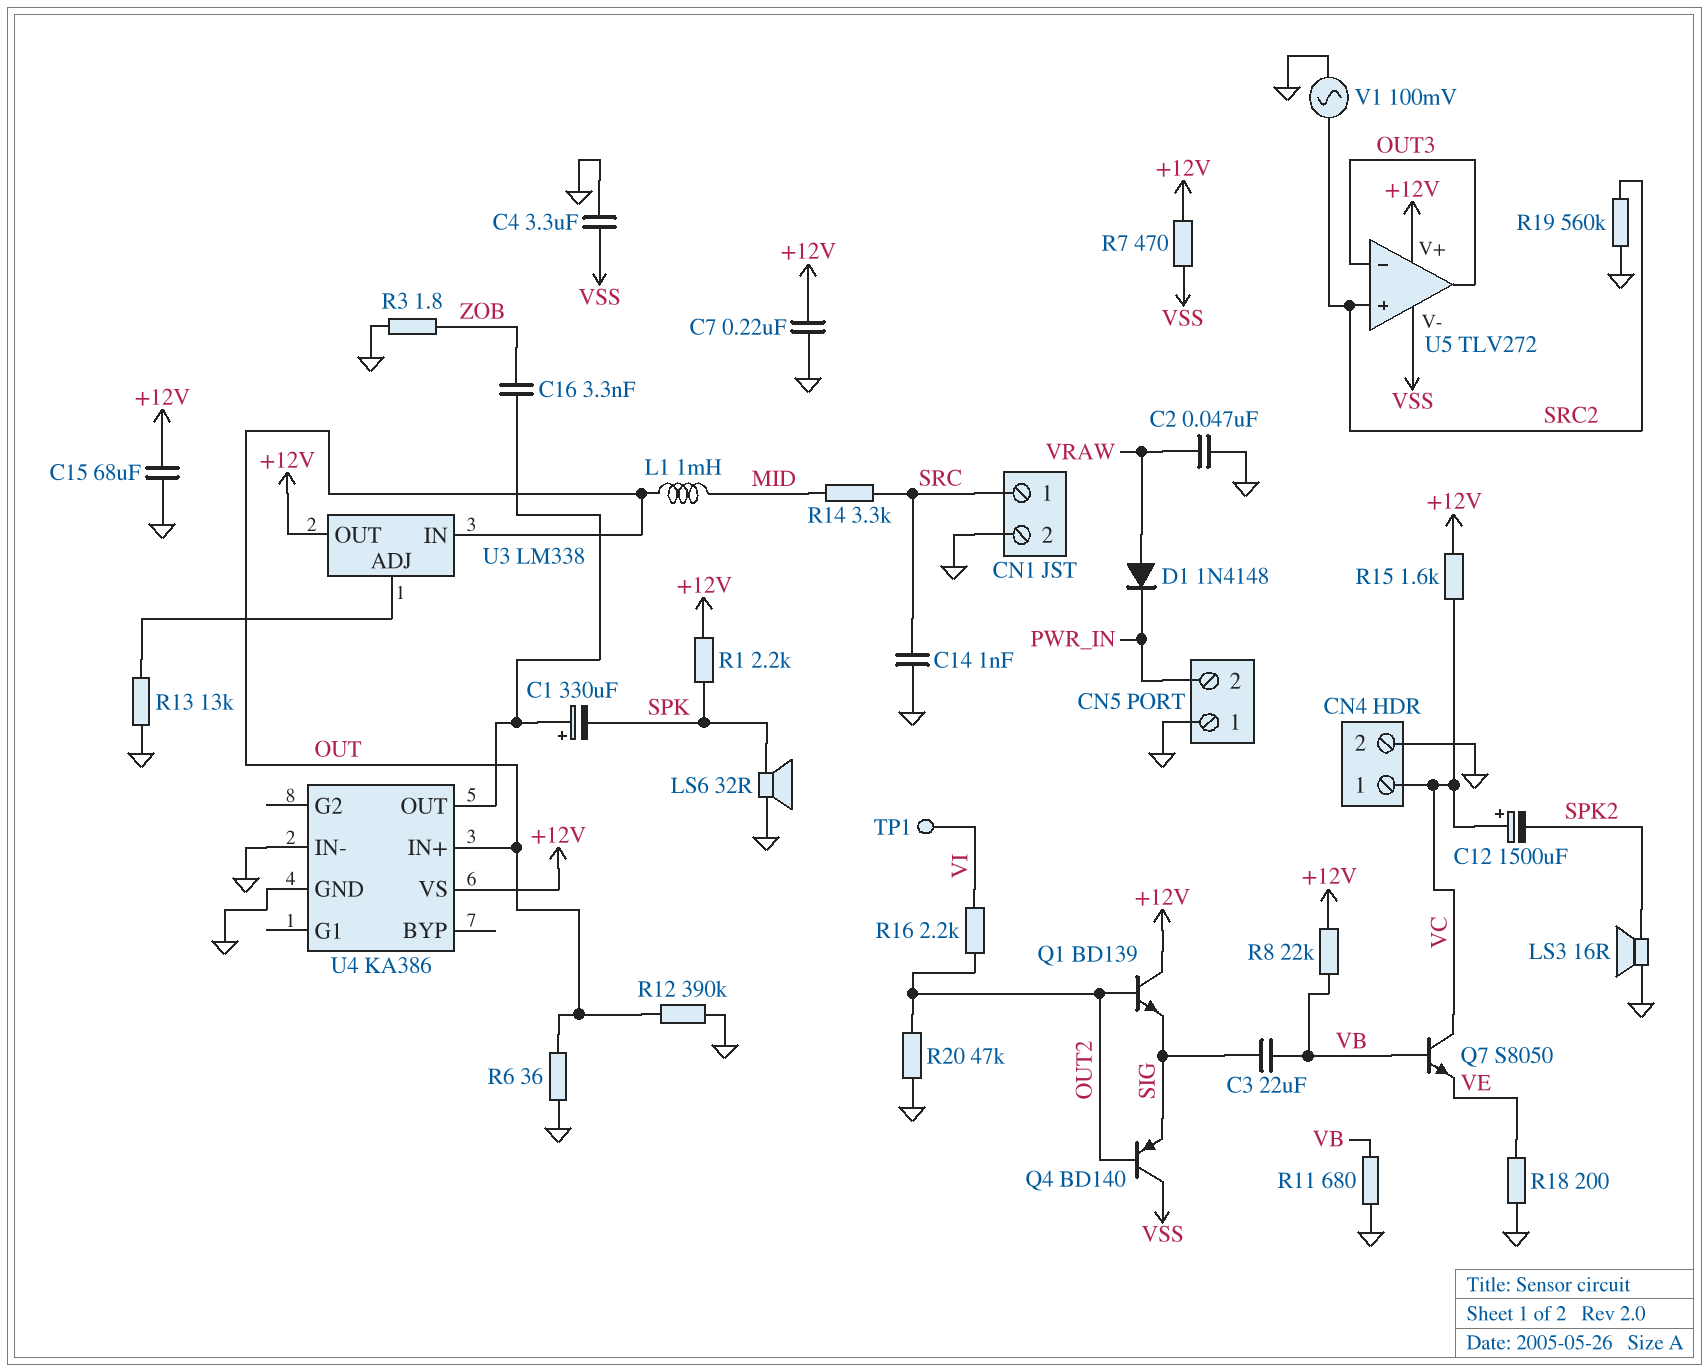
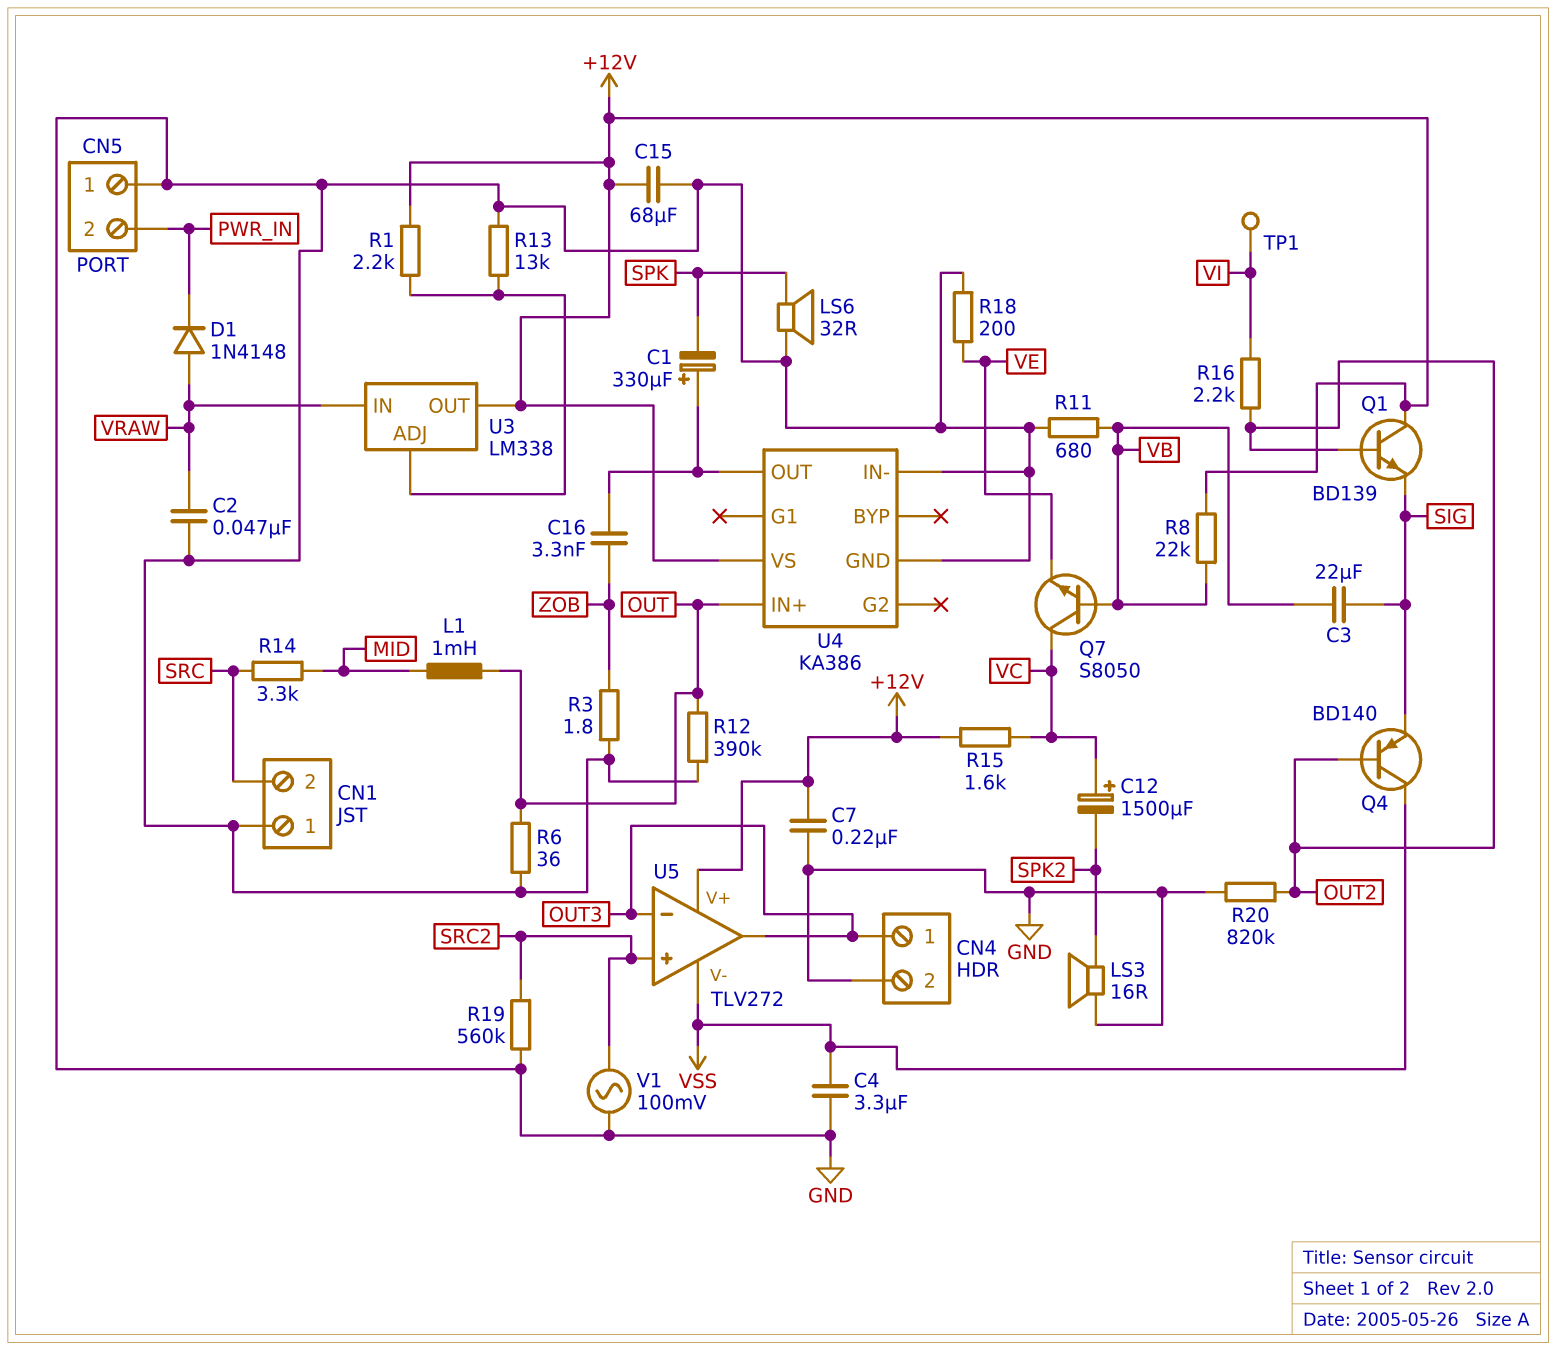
C14: 1nF (GND, SRC) -> none
CN1 pin 1: SRC -> GND
CN1 pin 2: GND -> SRC
CN4 pin 1: VC -> OUT3
R1: 2.2k (+12V, SPK) -> 2.2k (+12V, U3/ADJ)
R7: 470 (+12V, VSS) -> none
R20: 47k (GND, OUT2) -> 820k (GND, OUT2)
U3 pin IN: OUT -> VRAW

